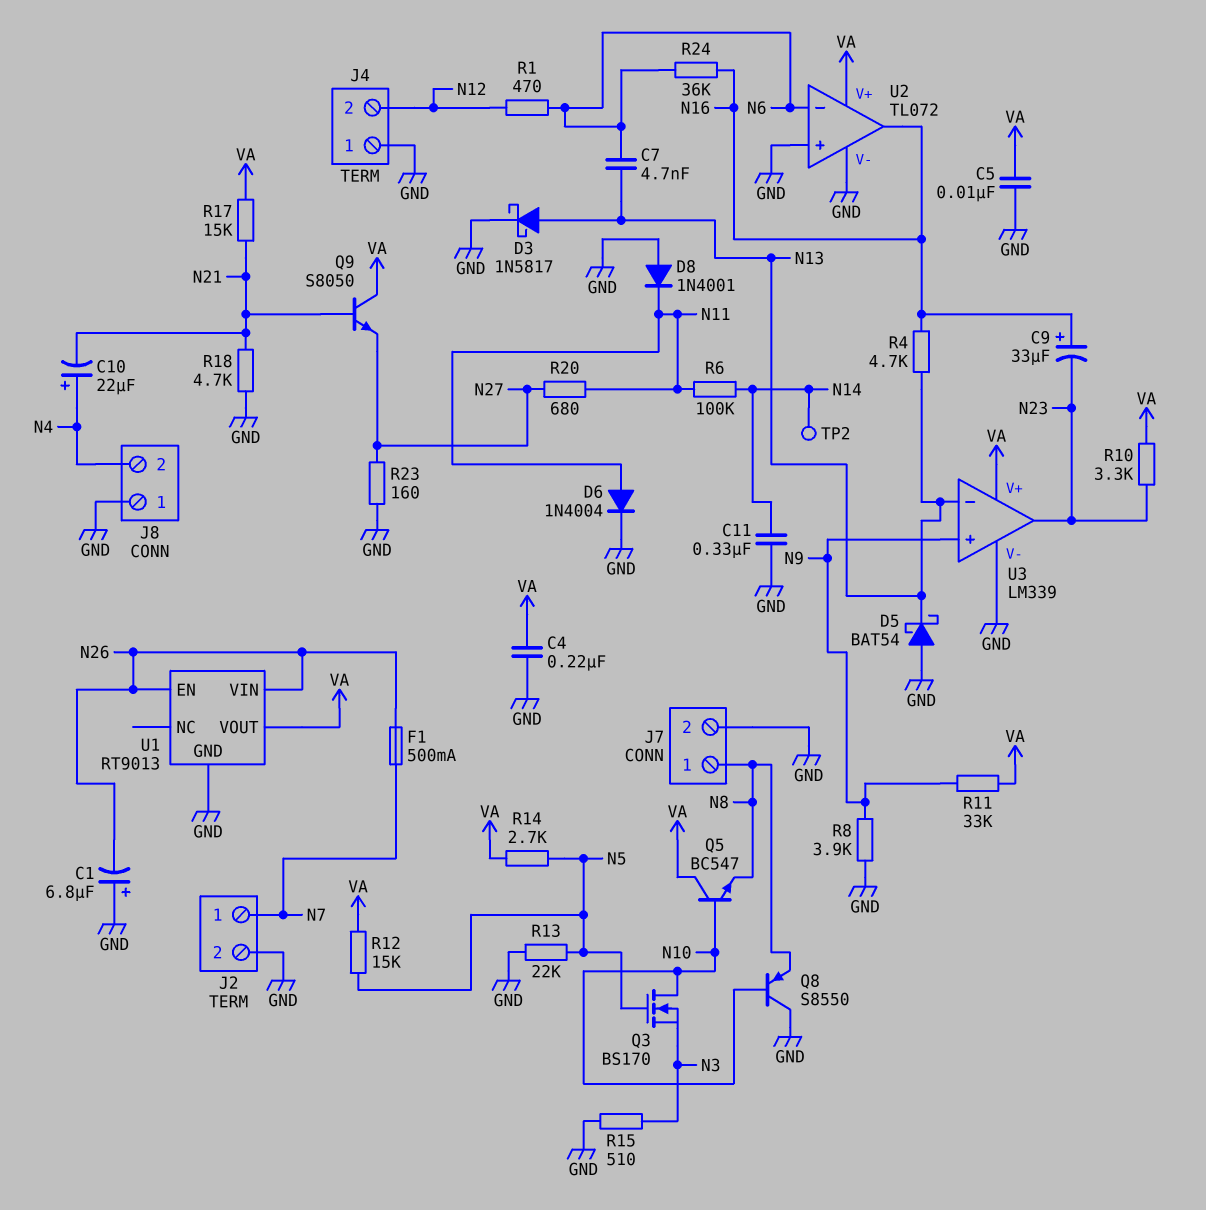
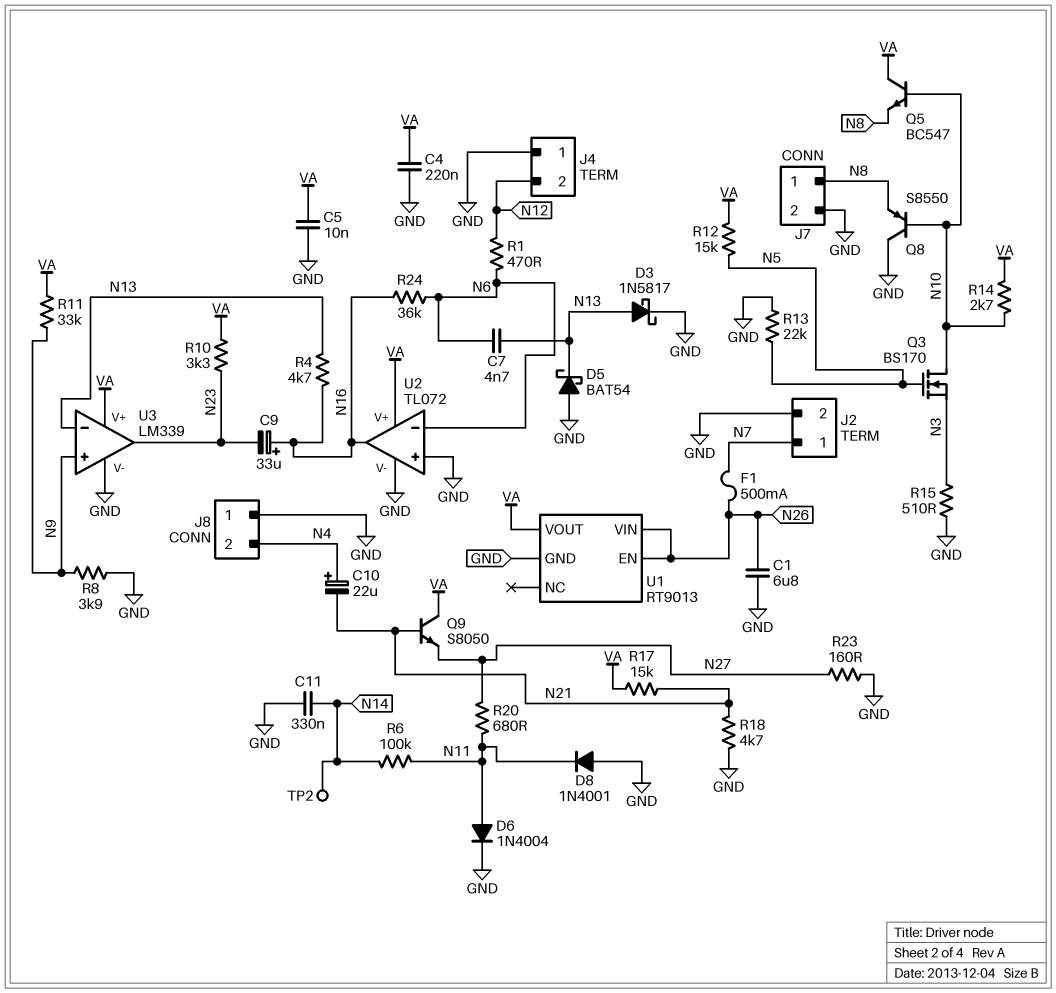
C1: 6.8uF (plus GND, minus N26) -> 6.8uF (GND, N26)
R14: 2.7k (N5, VA) -> 2.7k (N10, VA)

